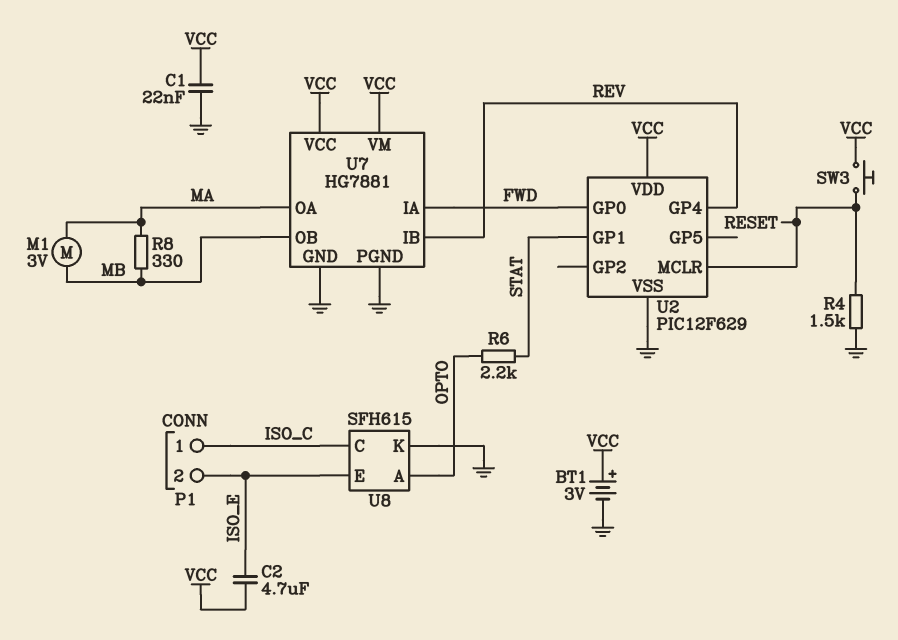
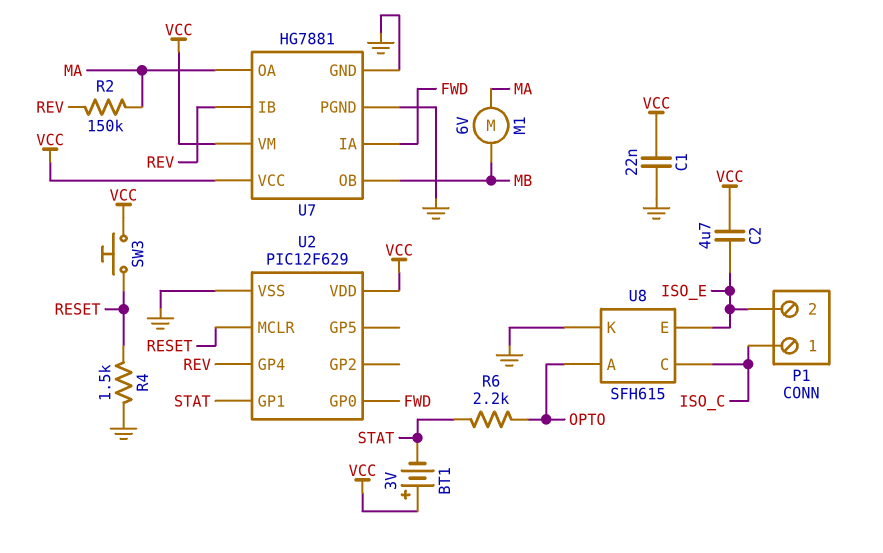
BT1: 3V (plus VCC, minus GND) -> 3V (plus VCC, minus STAT)
M1: motor 3V (MA, MB) -> motor 6V (MA, MB)
R2: none -> 150k (MA, REV)
R8: 330 (MA, MB) -> none

